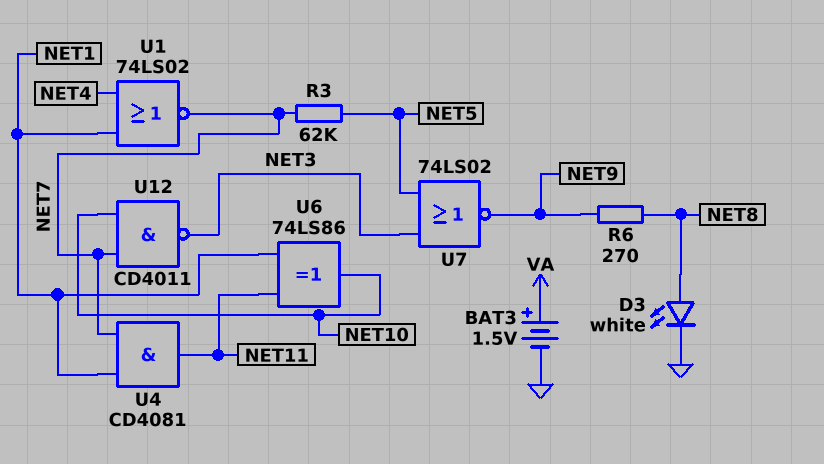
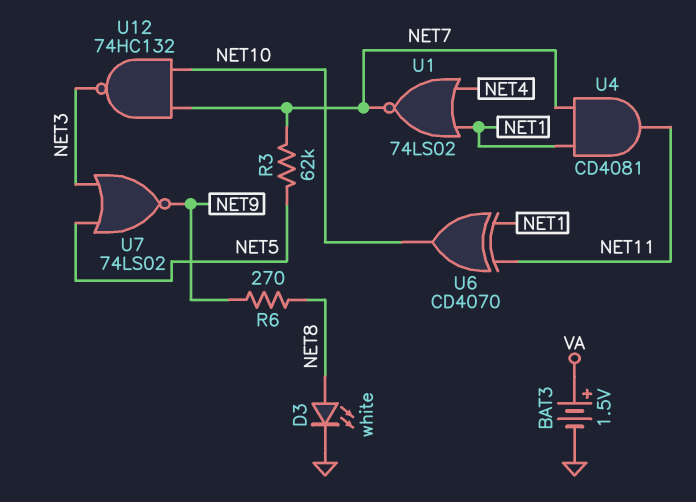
U6: XOR 74LS86 (in NET1, in NET11, out NET10) -> XOR CD4070 (in NET1, in NET11, out NET10)
U12: NAND CD4011 (in NET7, in NET10, out NET3) -> NAND 74HC132 (in NET7, in NET10, out NET3)

